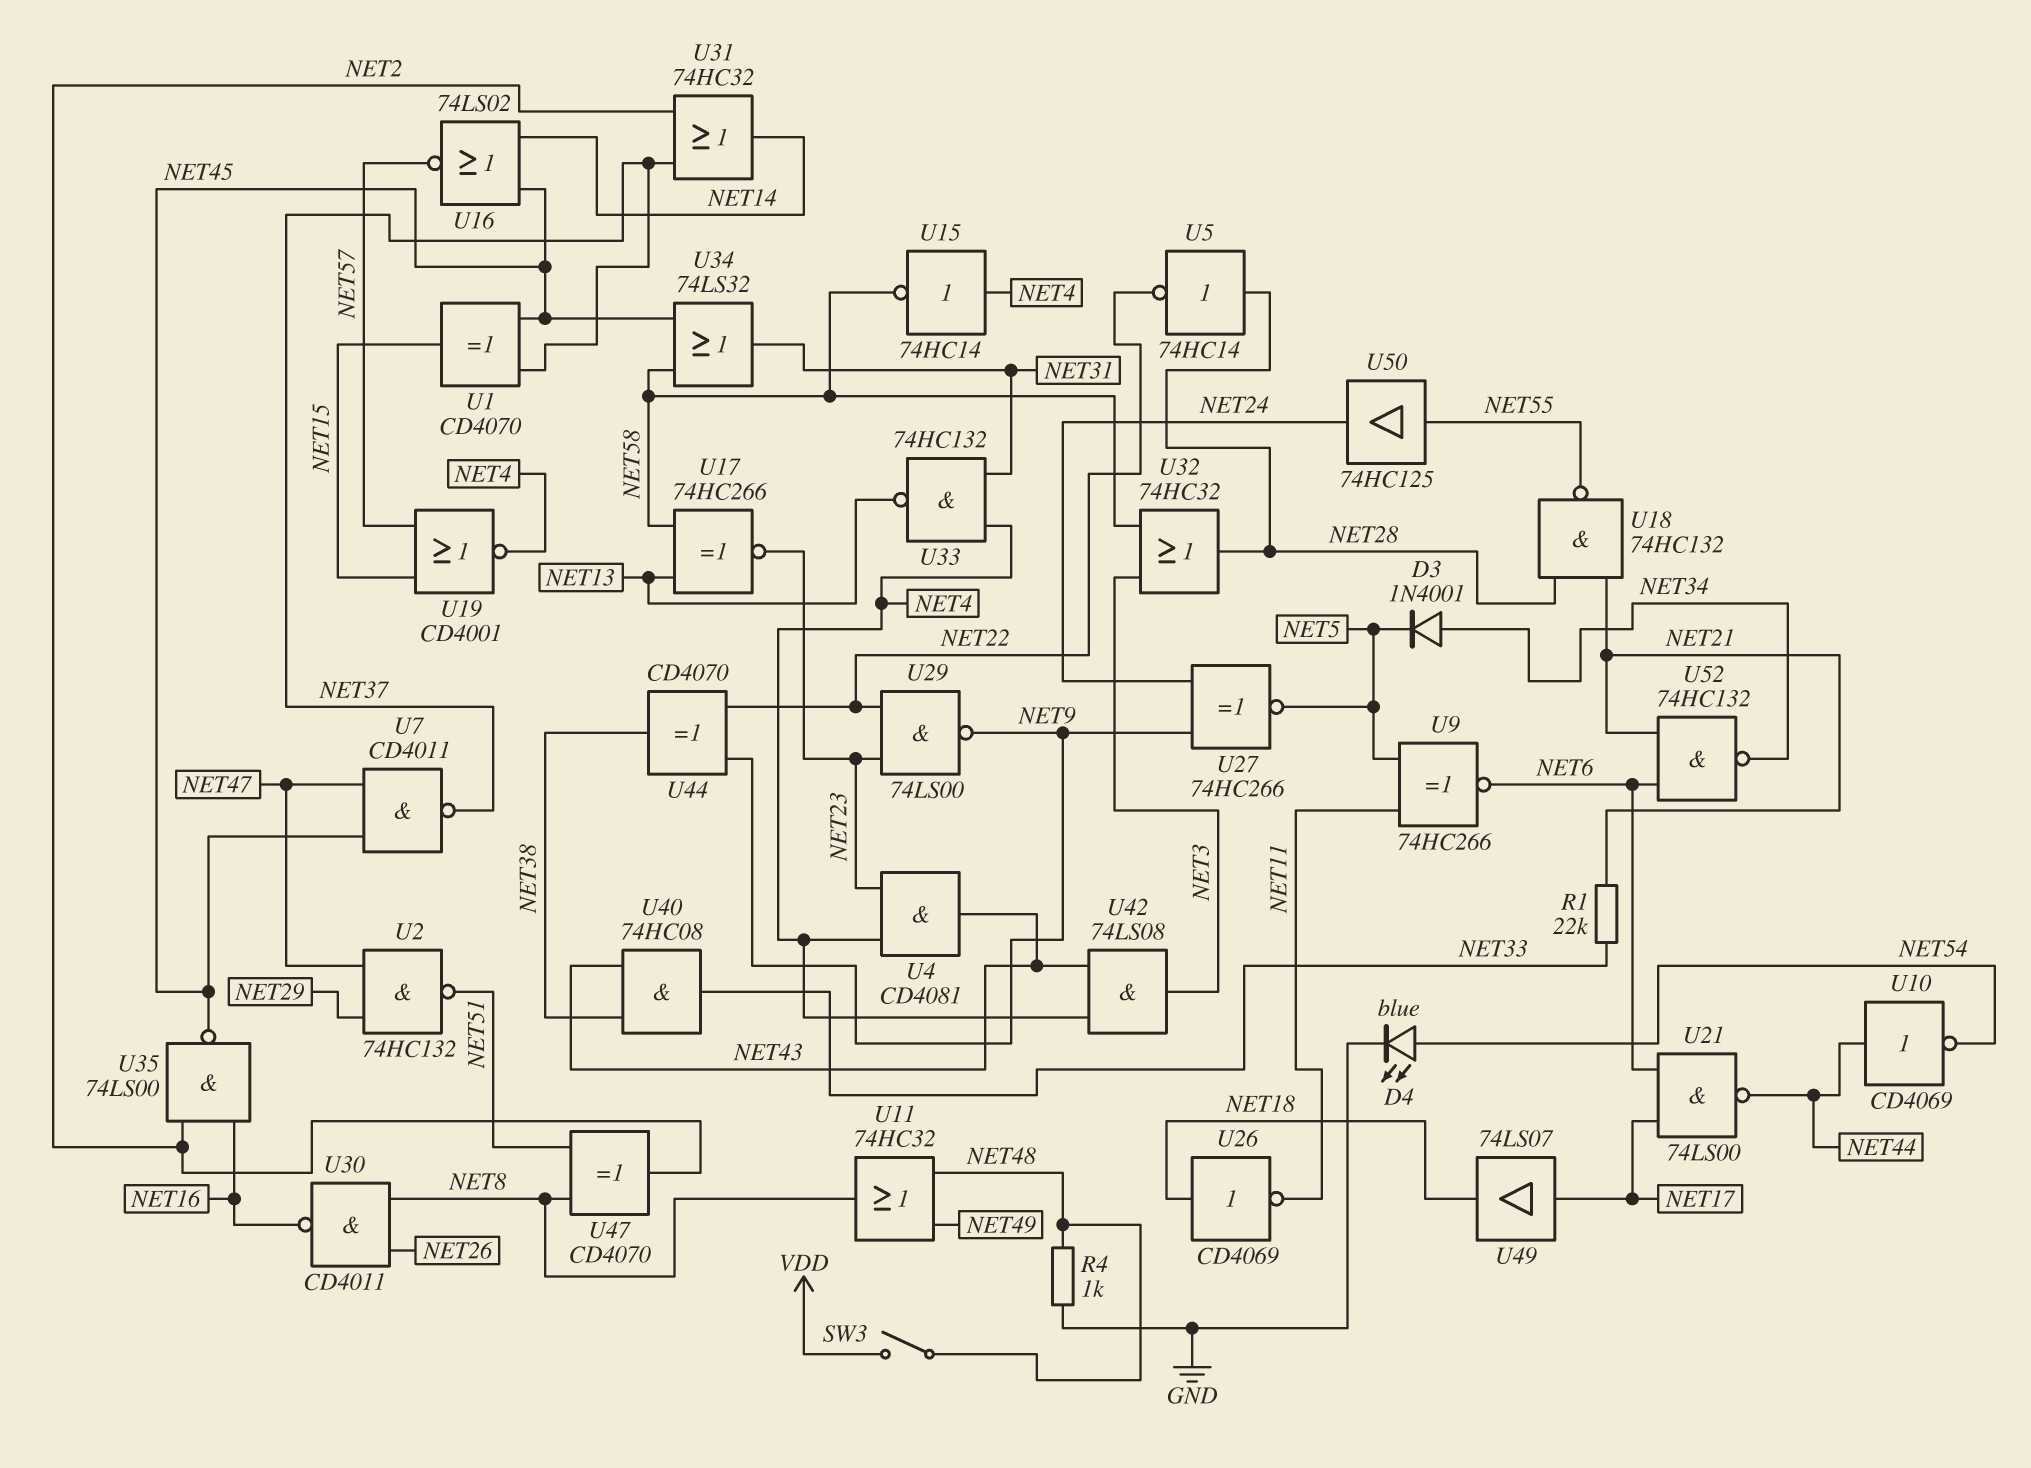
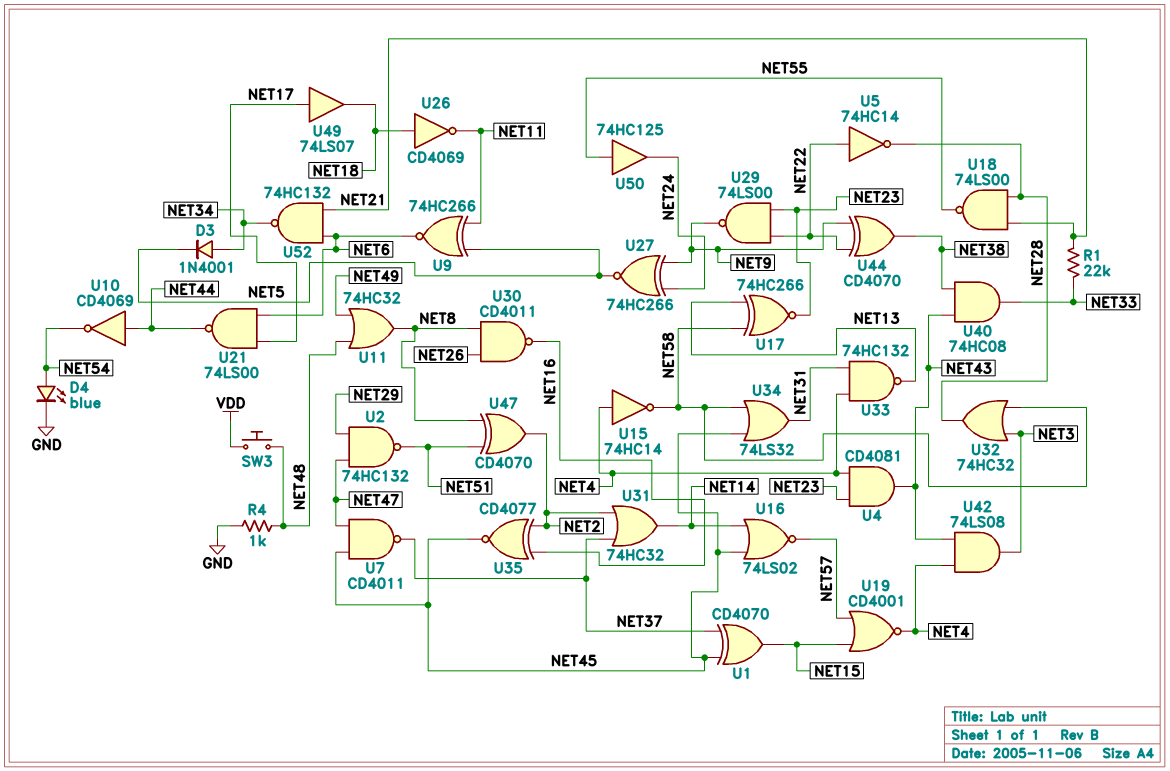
SW3: switch (NET48, VDD) -> button (NET48, VDD)
U5: NOT 74HC14 (in NET28, out NET22) -> NOT 74HC14 (in NET22, out NET28)
U18: NAND 74HC132 (in NET21, in NET28, out NET55) -> NAND 74LS00 (in NET21, in NET28, out NET55)
U35: NAND 74LS00 (in NET2, in NET16, out NET45) -> XNOR CD4077 (in NET2, in NET16, out NET45)

